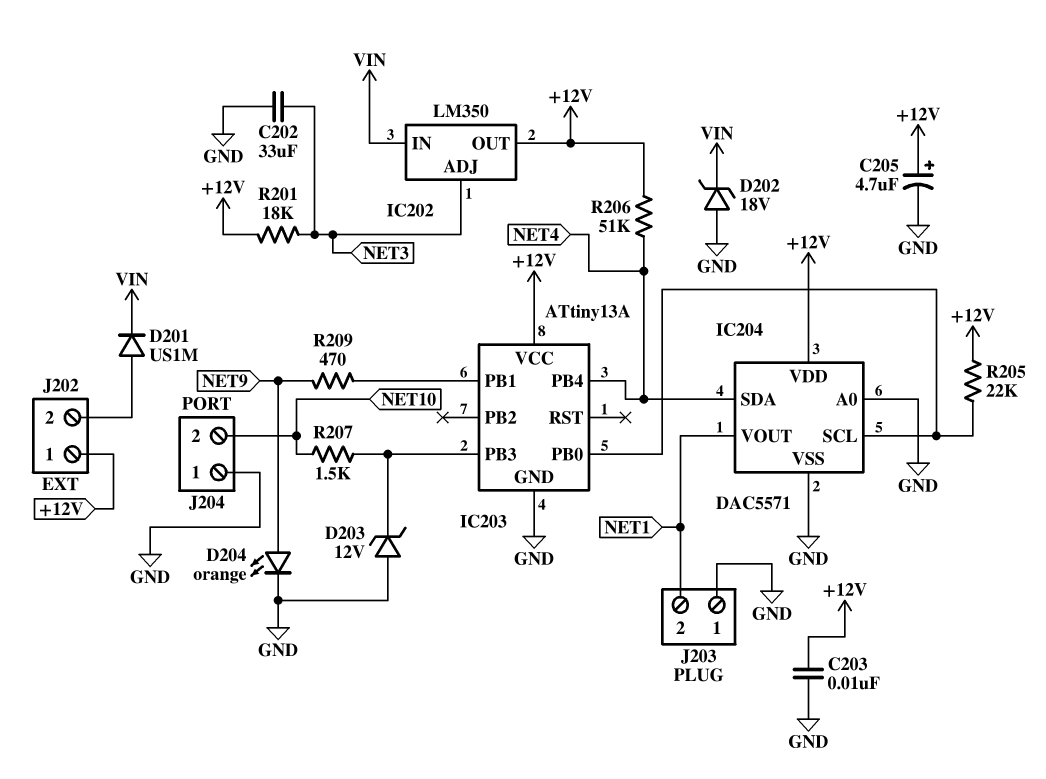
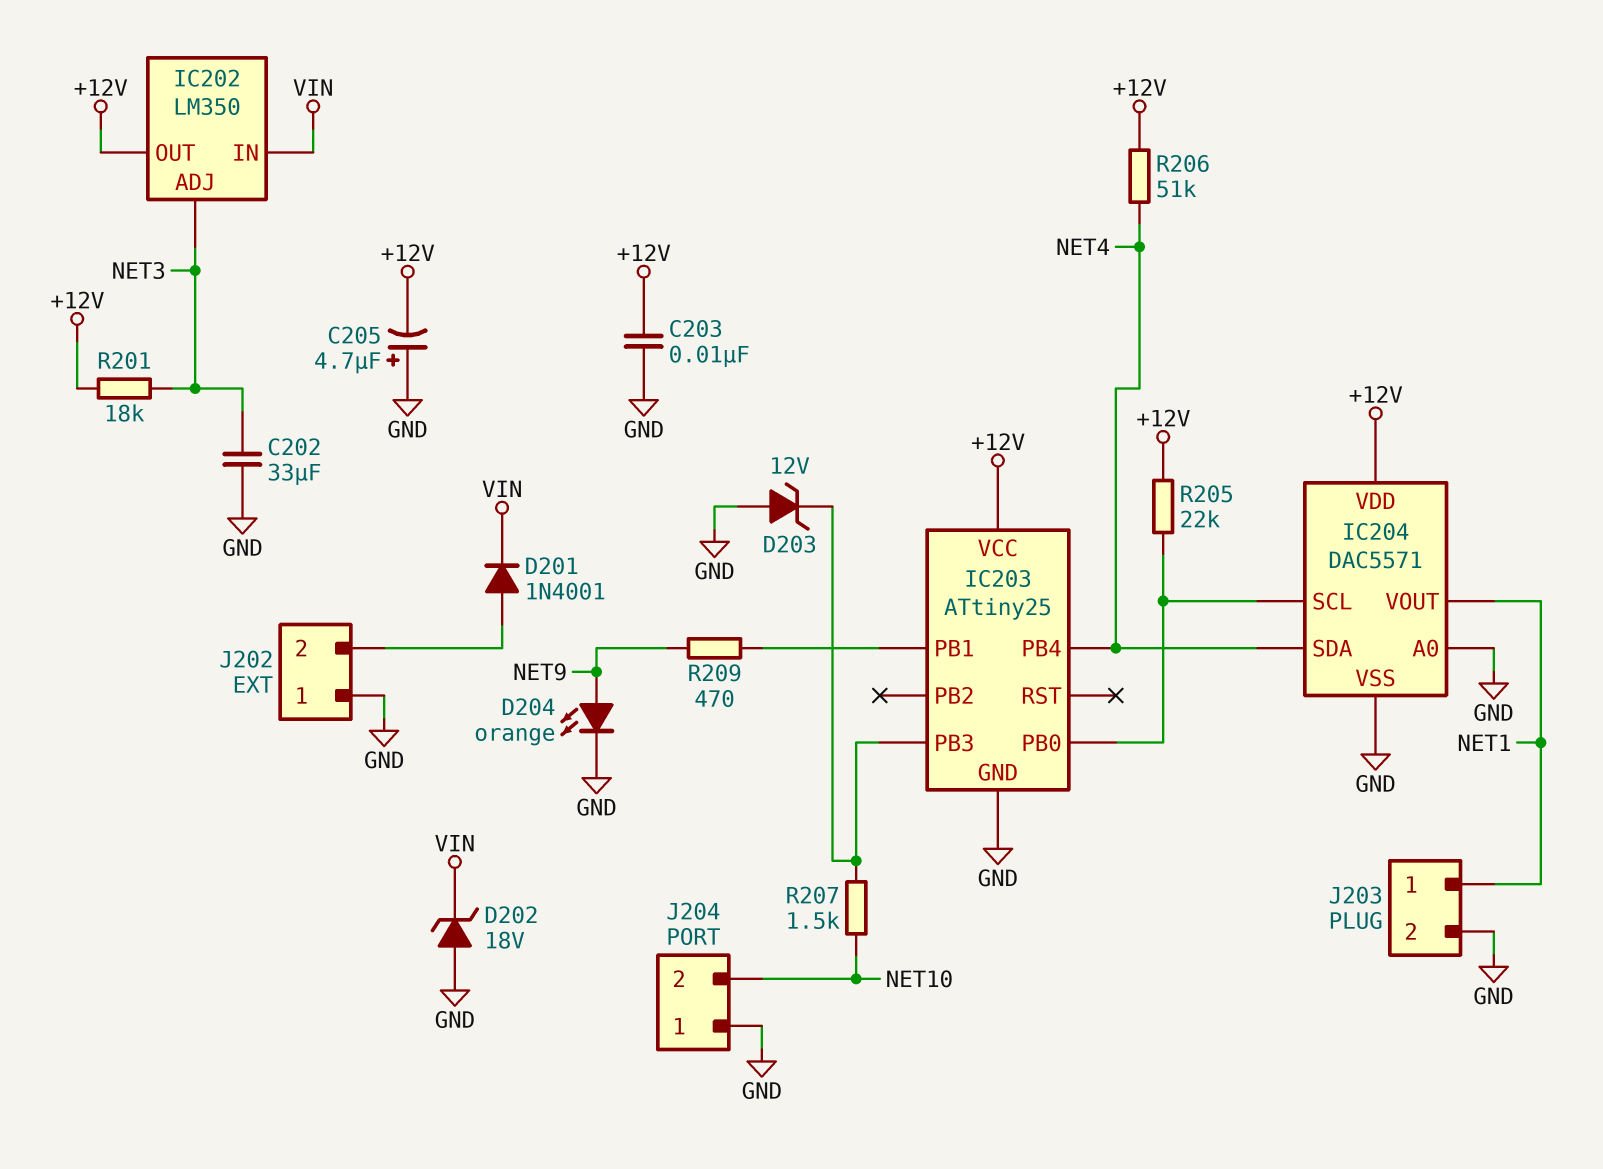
C205: 4.7uF (plus +12V, minus GND) -> 4.7uF (plus GND, minus +12V)
D201: diode US1M (A J202/2, K VIN) -> diode 1N4001 (A J202/2, K VIN)
IC203: ATtiny13A -> ATtiny25
J202 pin 1: +12V -> GND
J203 pin 1: GND -> NET1
J203 pin 2: NET1 -> GND

